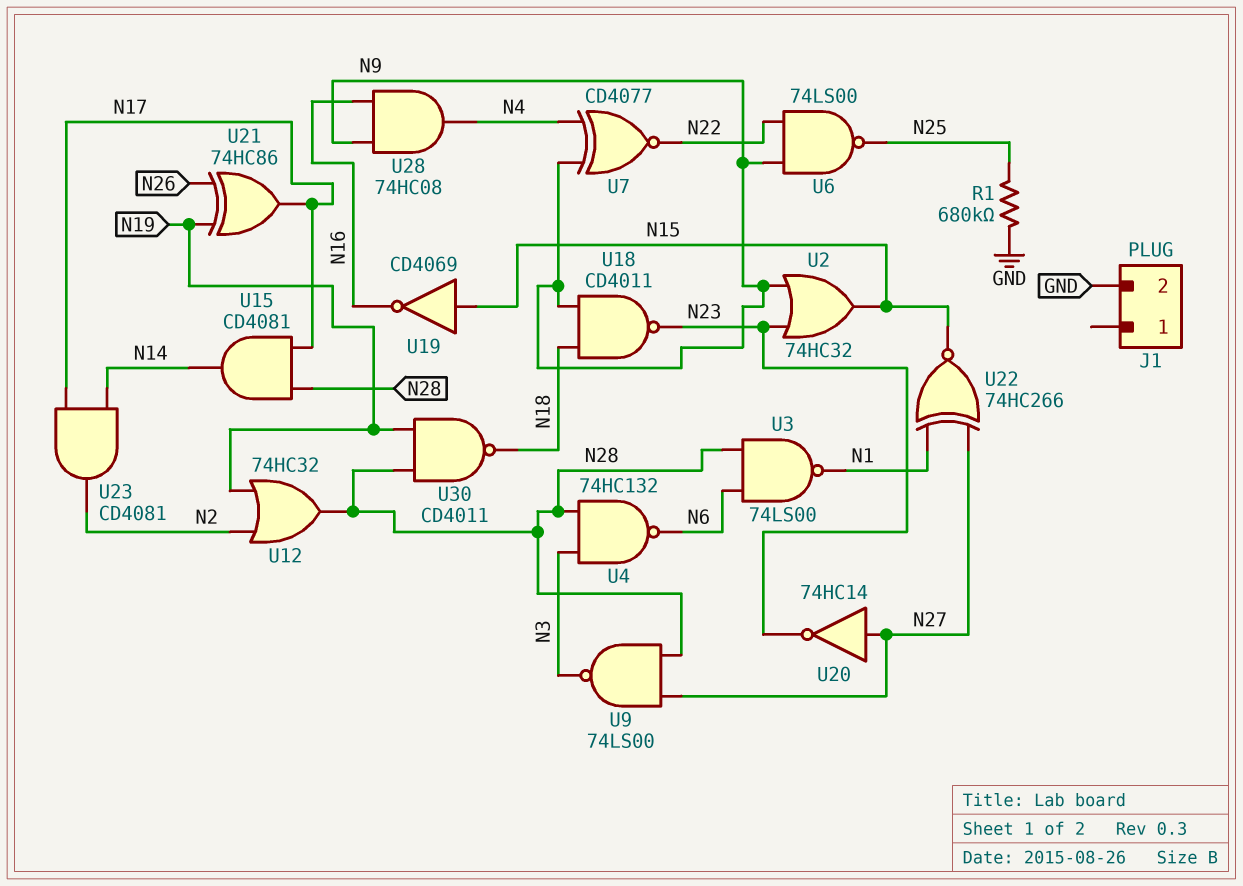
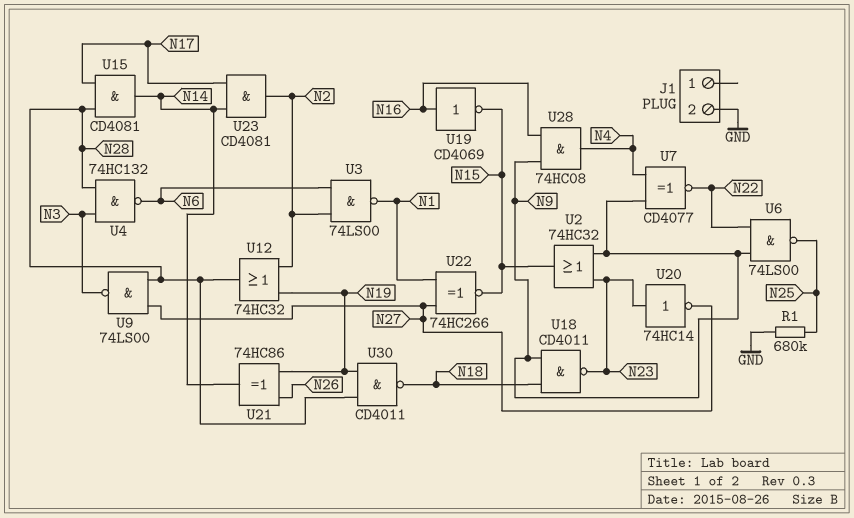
U3: NAND 74LS00 (in N6, in N28, out N1) -> NAND 74LS00 (in N2, in N6, out N1)
U19: NOT CD4069 (in N15, out N16) -> NOT CD4069 (in N16, out N15)
U20: NOT 74HC14 (in N27, out N23) -> NOT 74HC14 (in N23, out N27)
U21: XOR 74HC86 (in N19, in N26, out N17) -> XOR 74HC86 (in N19, in N26, out N14)

